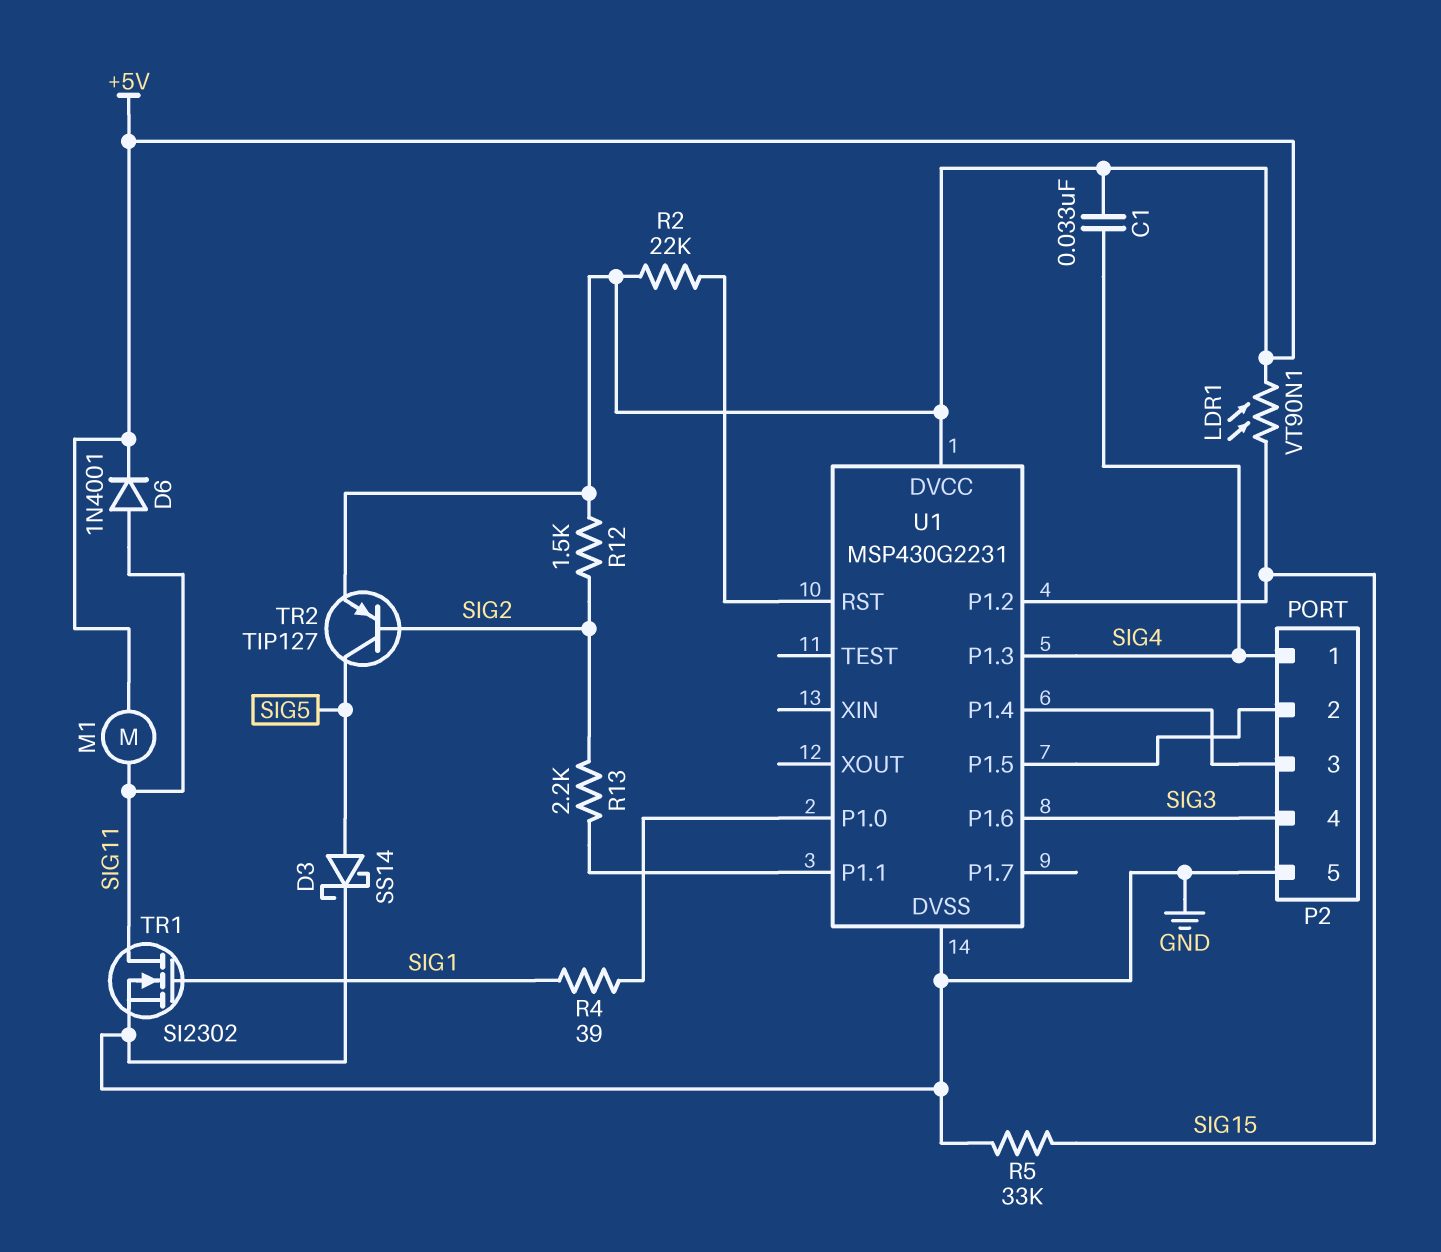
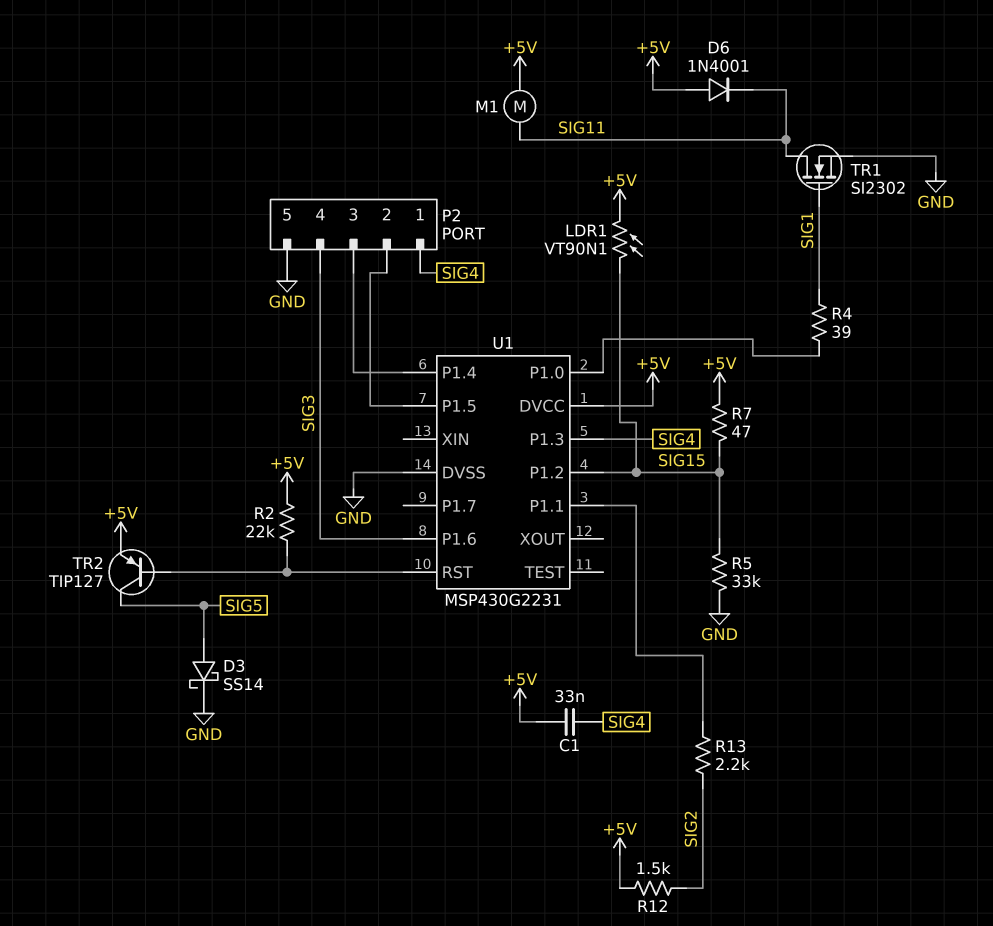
D6: diode 1N4001 (A SIG11, K +5V) -> diode 1N4001 (A +5V, K SIG11)
R7: none -> 47 (+5V, SIG15)
TR2: PNP TIP127 (B SIG2, C SIG5, E +5V) -> PNP TIP127 (B U1/RST, C SIG5, E +5V)

